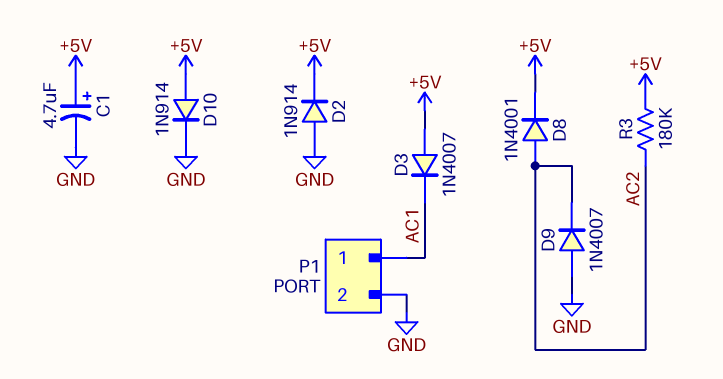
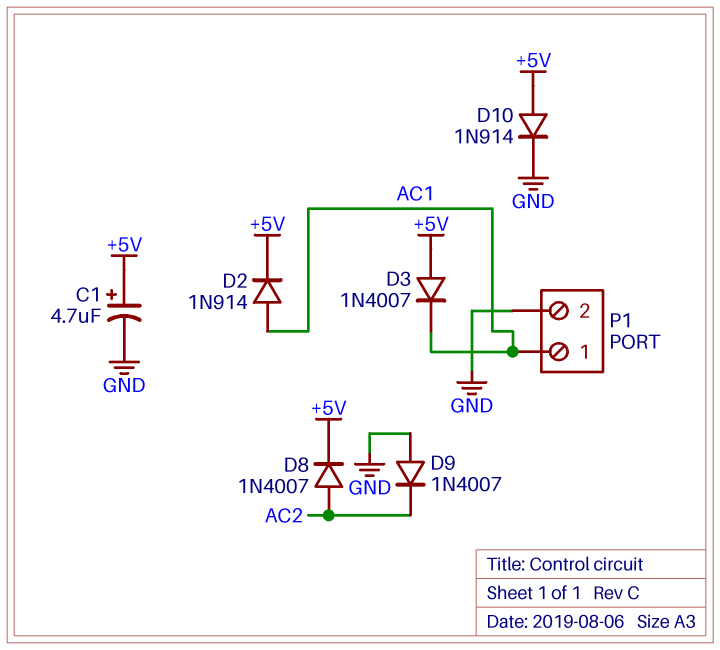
D2: diode 1N914 (A GND, K +5V) -> diode 1N914 (A AC1, K +5V)
D8: diode 1N4001 (A AC2, K +5V) -> diode 1N4007 (A AC2, K +5V)
R3: 180k (+5V, AC2) -> none

